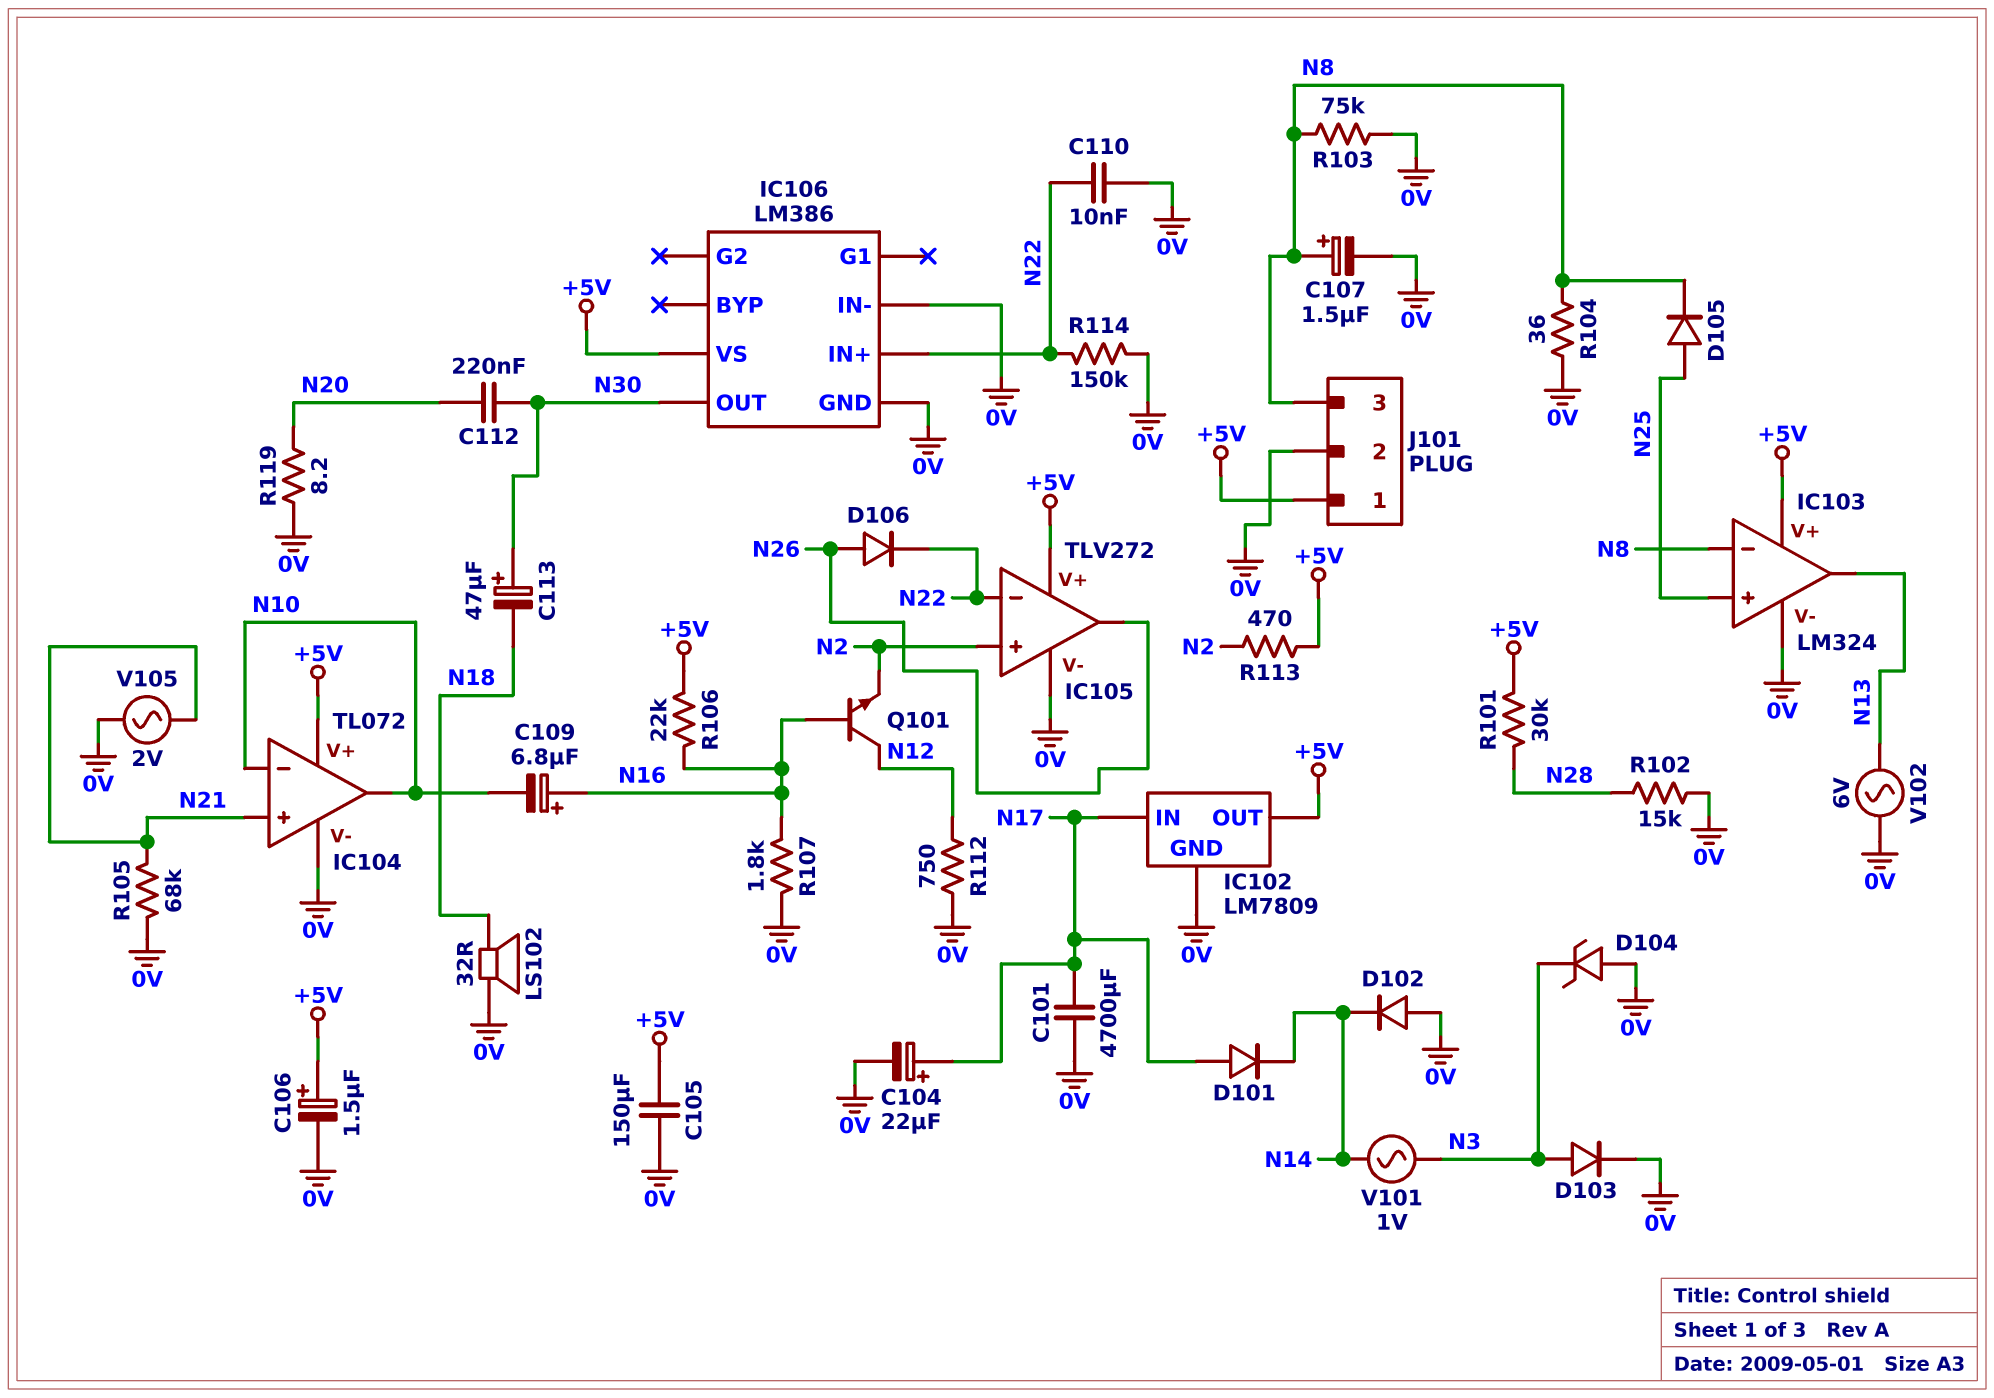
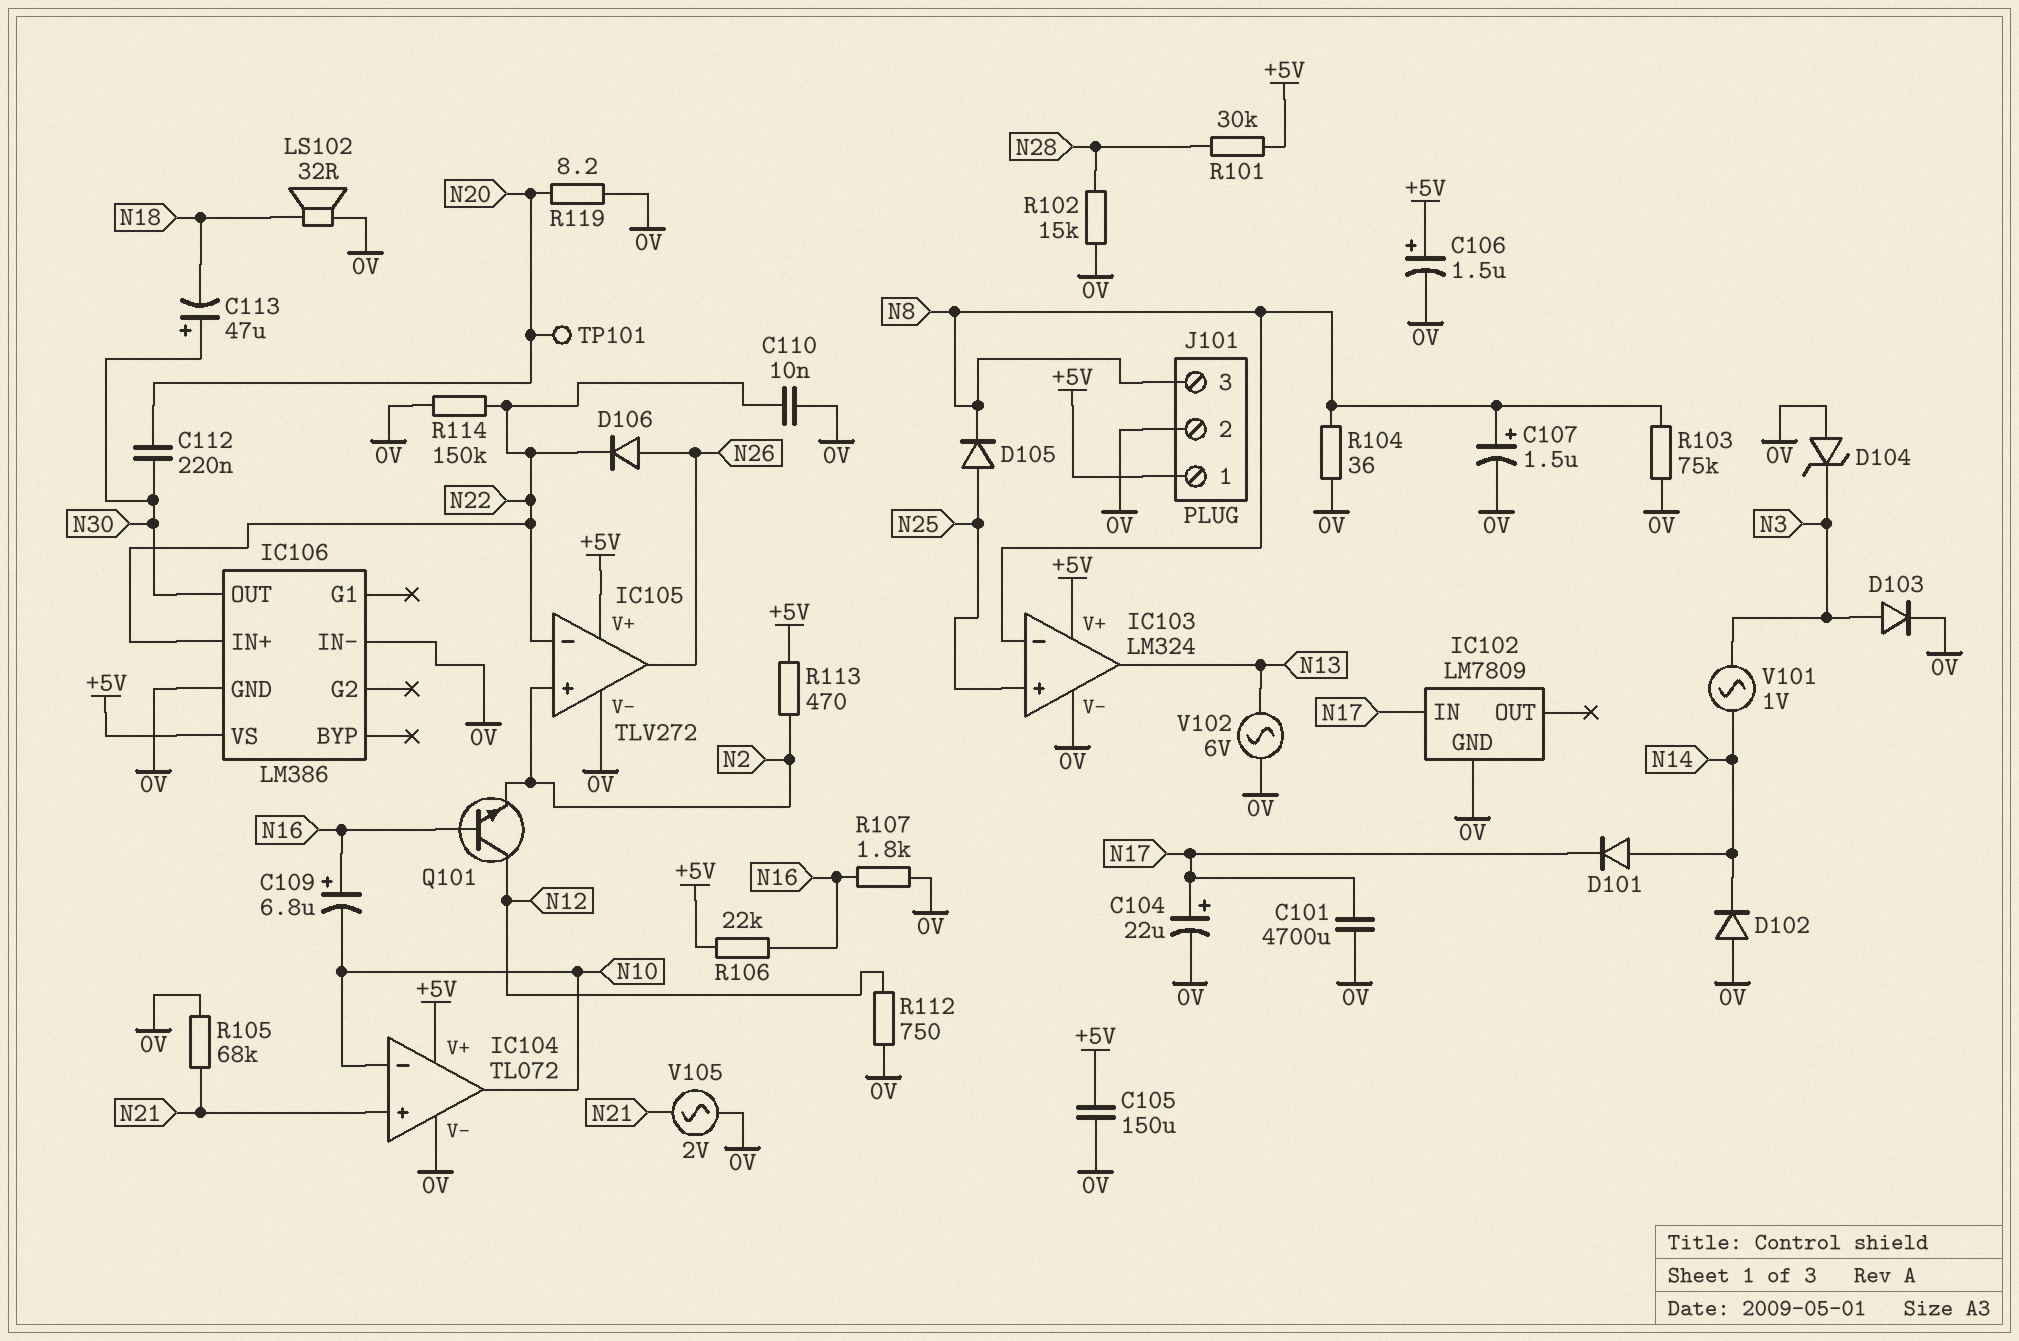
D101: diode (A N17, K N14) -> diode (A N14, K N17)
IC102 pin OUT: +5V -> none
TP101: none -> test point (N20)

